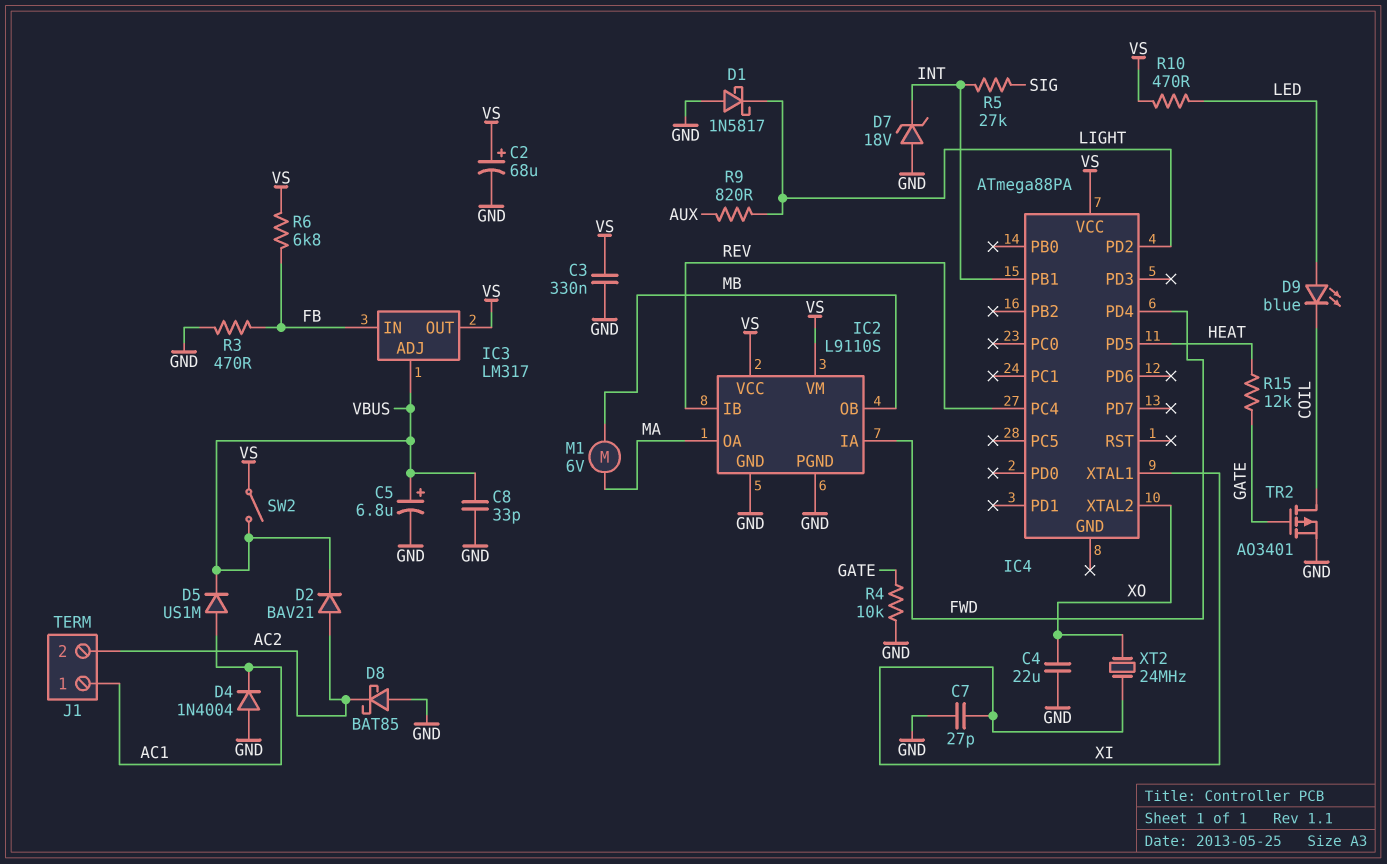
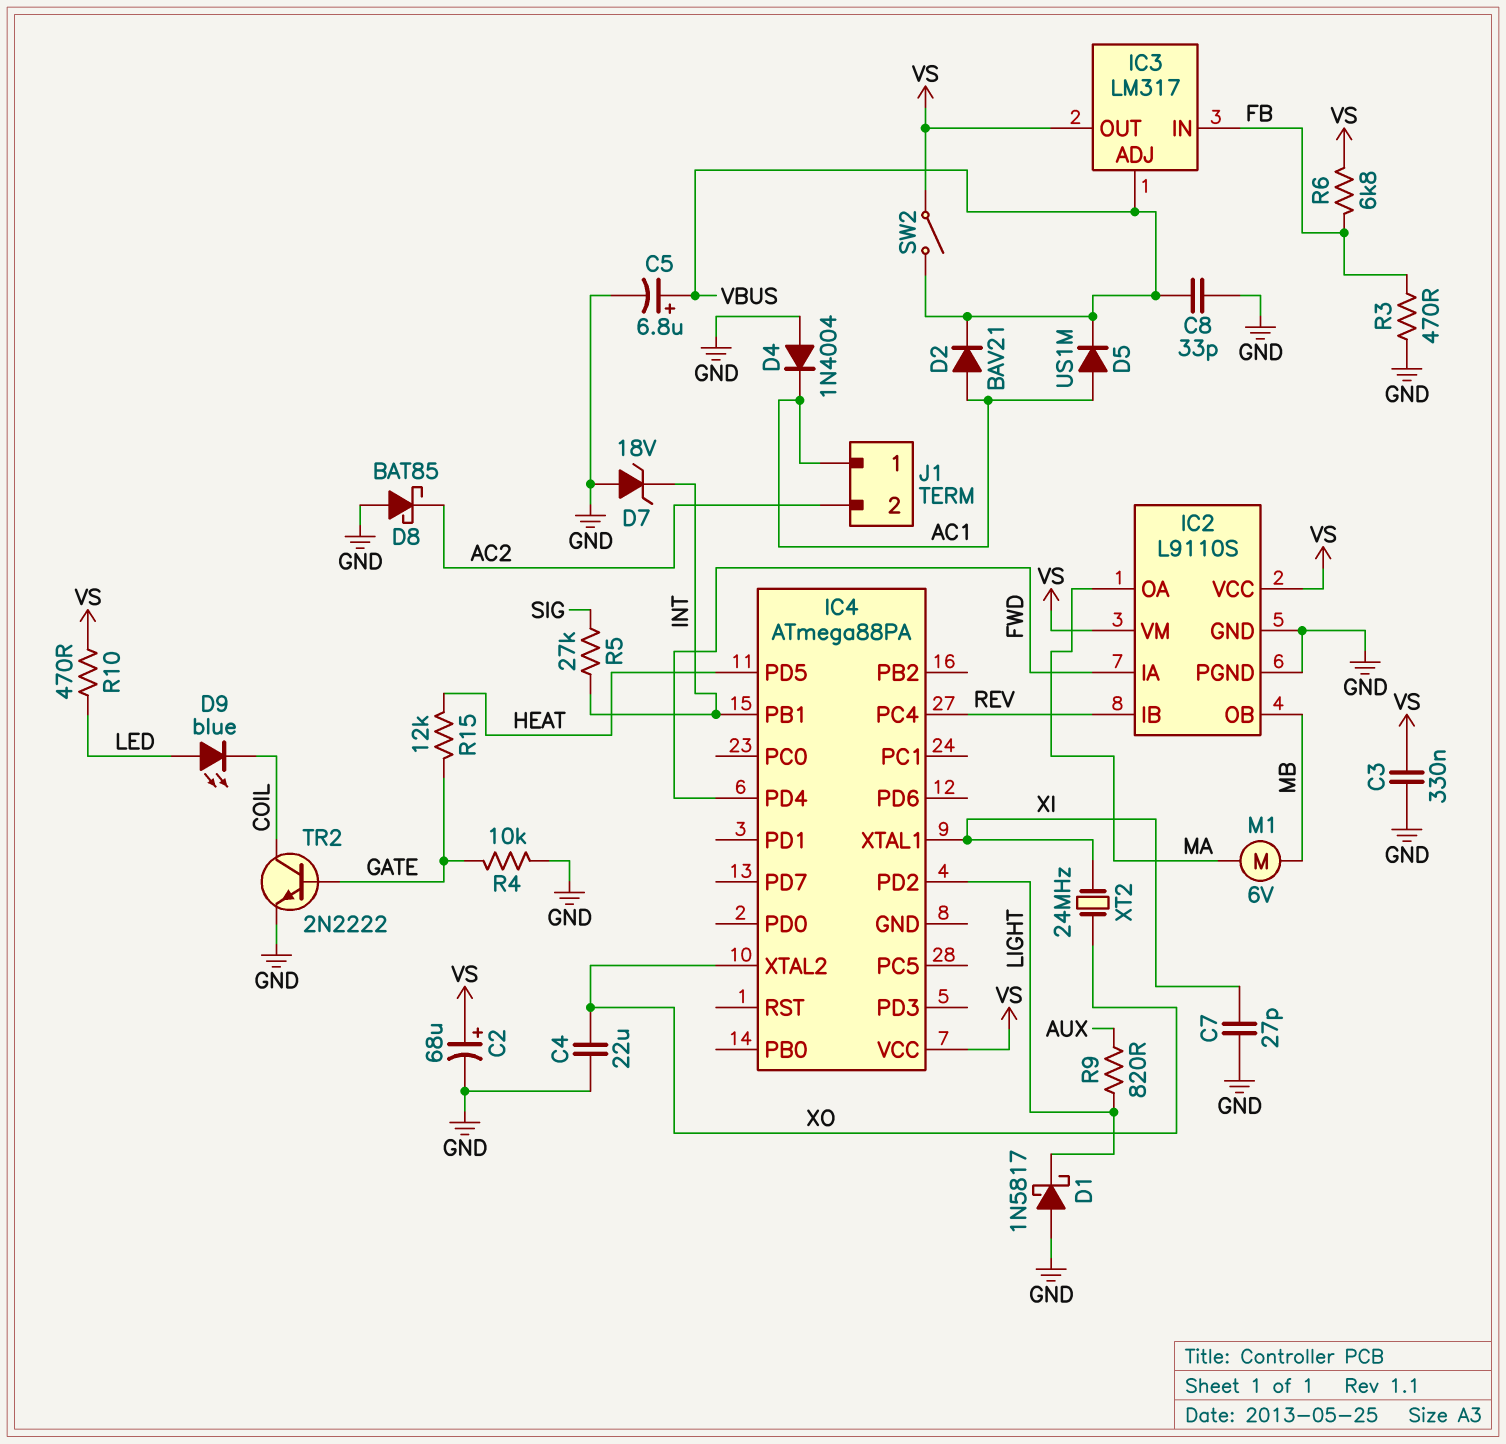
D2: diode BAV21 (A AC2, K VBUS) -> diode BAV21 (A AC1, K VBUS)
TR2: PMOS AO3401 (G GATE, D COIL, S GND) -> NPN 2N2222 (B GATE, C COIL, E GND)

